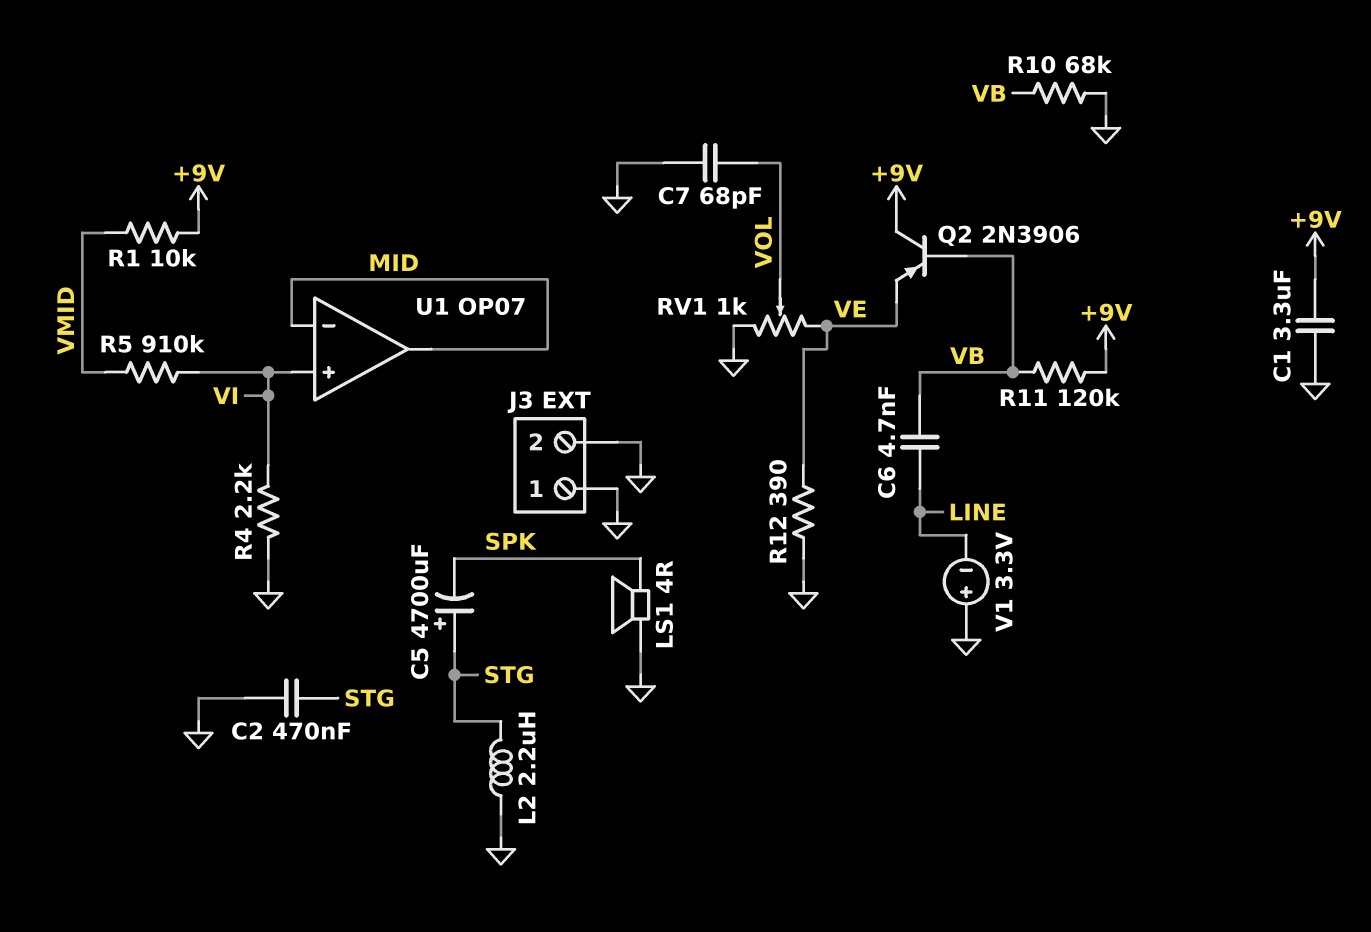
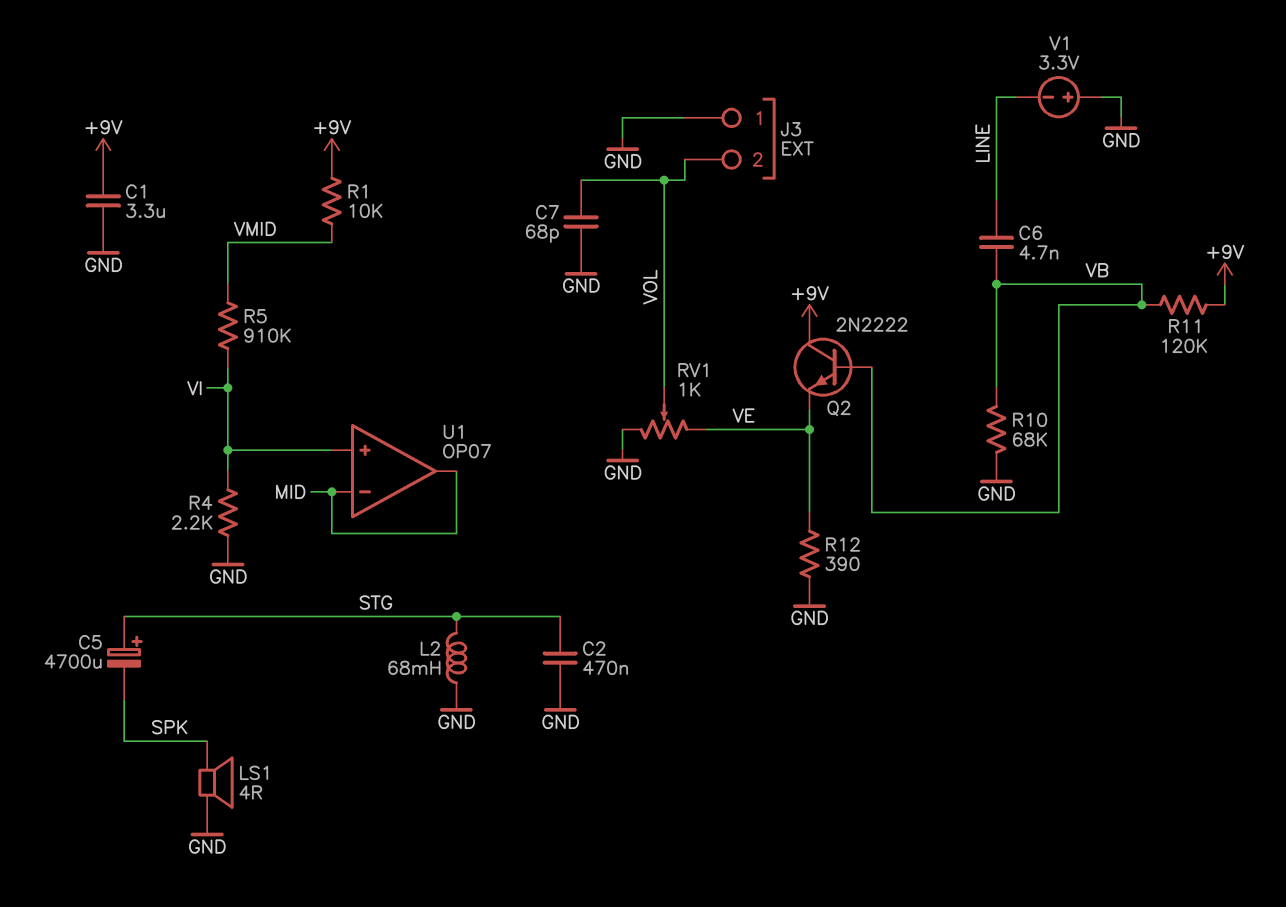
J3 pin 2: GND -> VOL
L2: 2.2uH (GND, STG) -> 68mH (GND, STG)
Q2: PNP 2N3906 (B VB, C +9V, E VE) -> NPN 2N2222 (B VB, C +9V, E VE)

